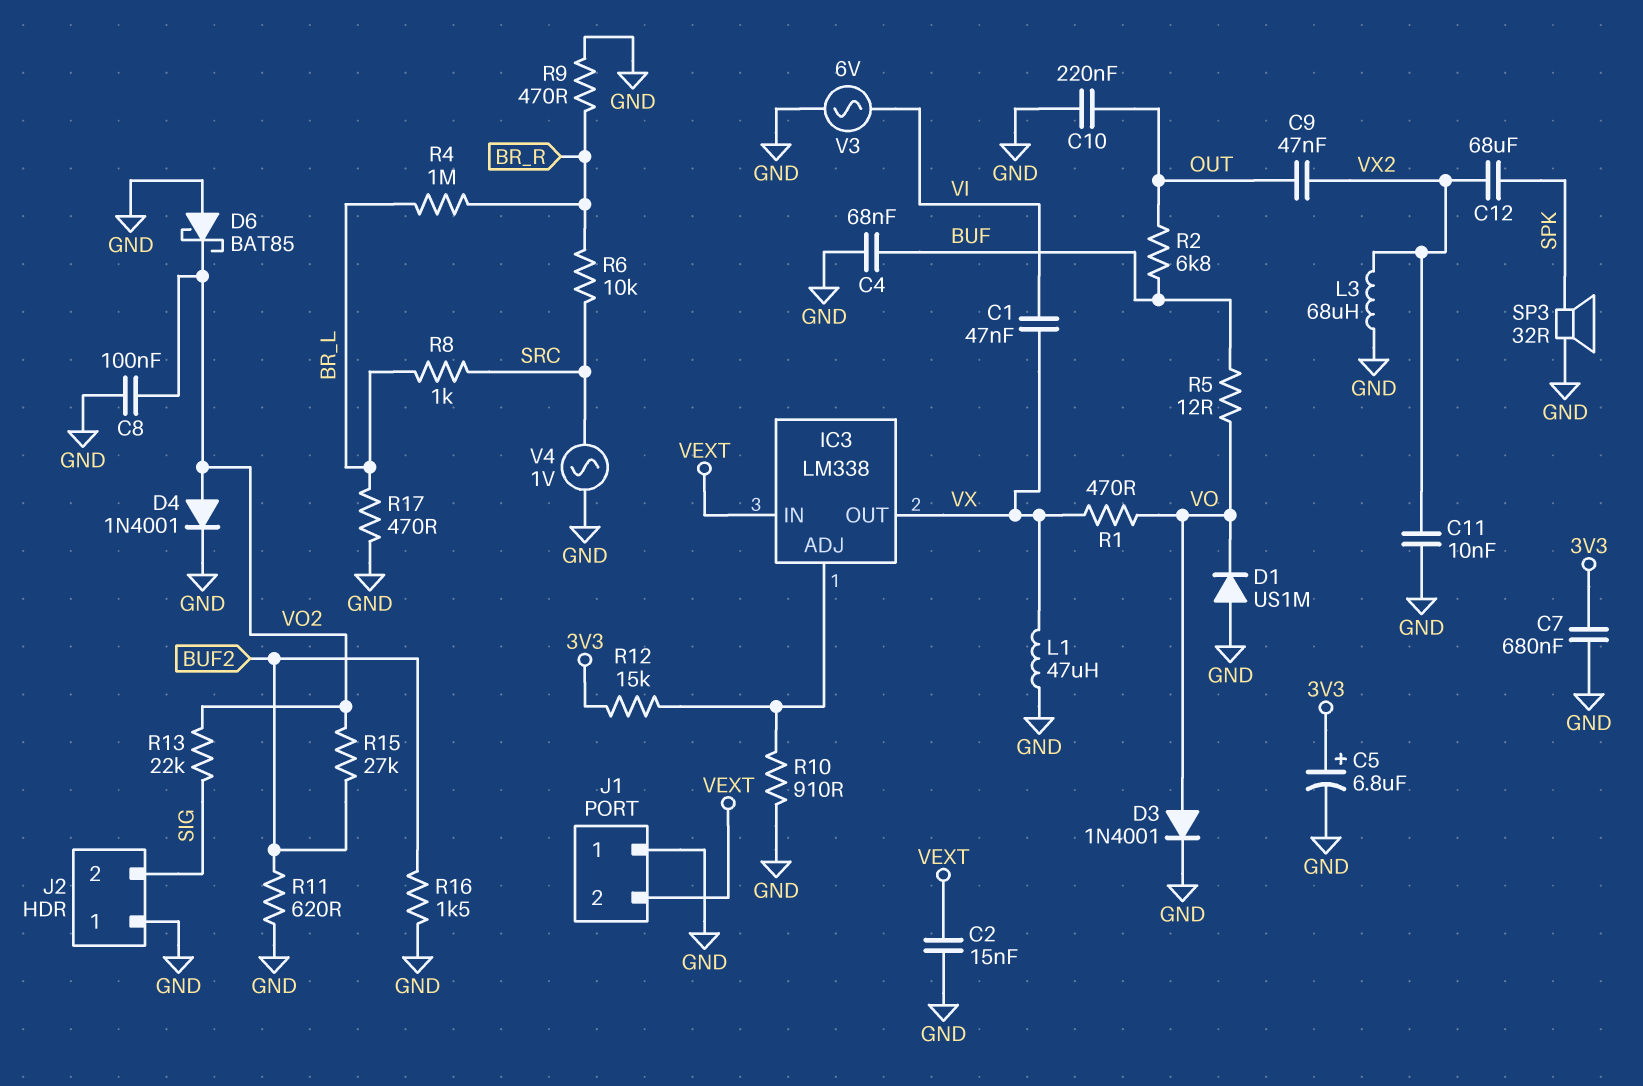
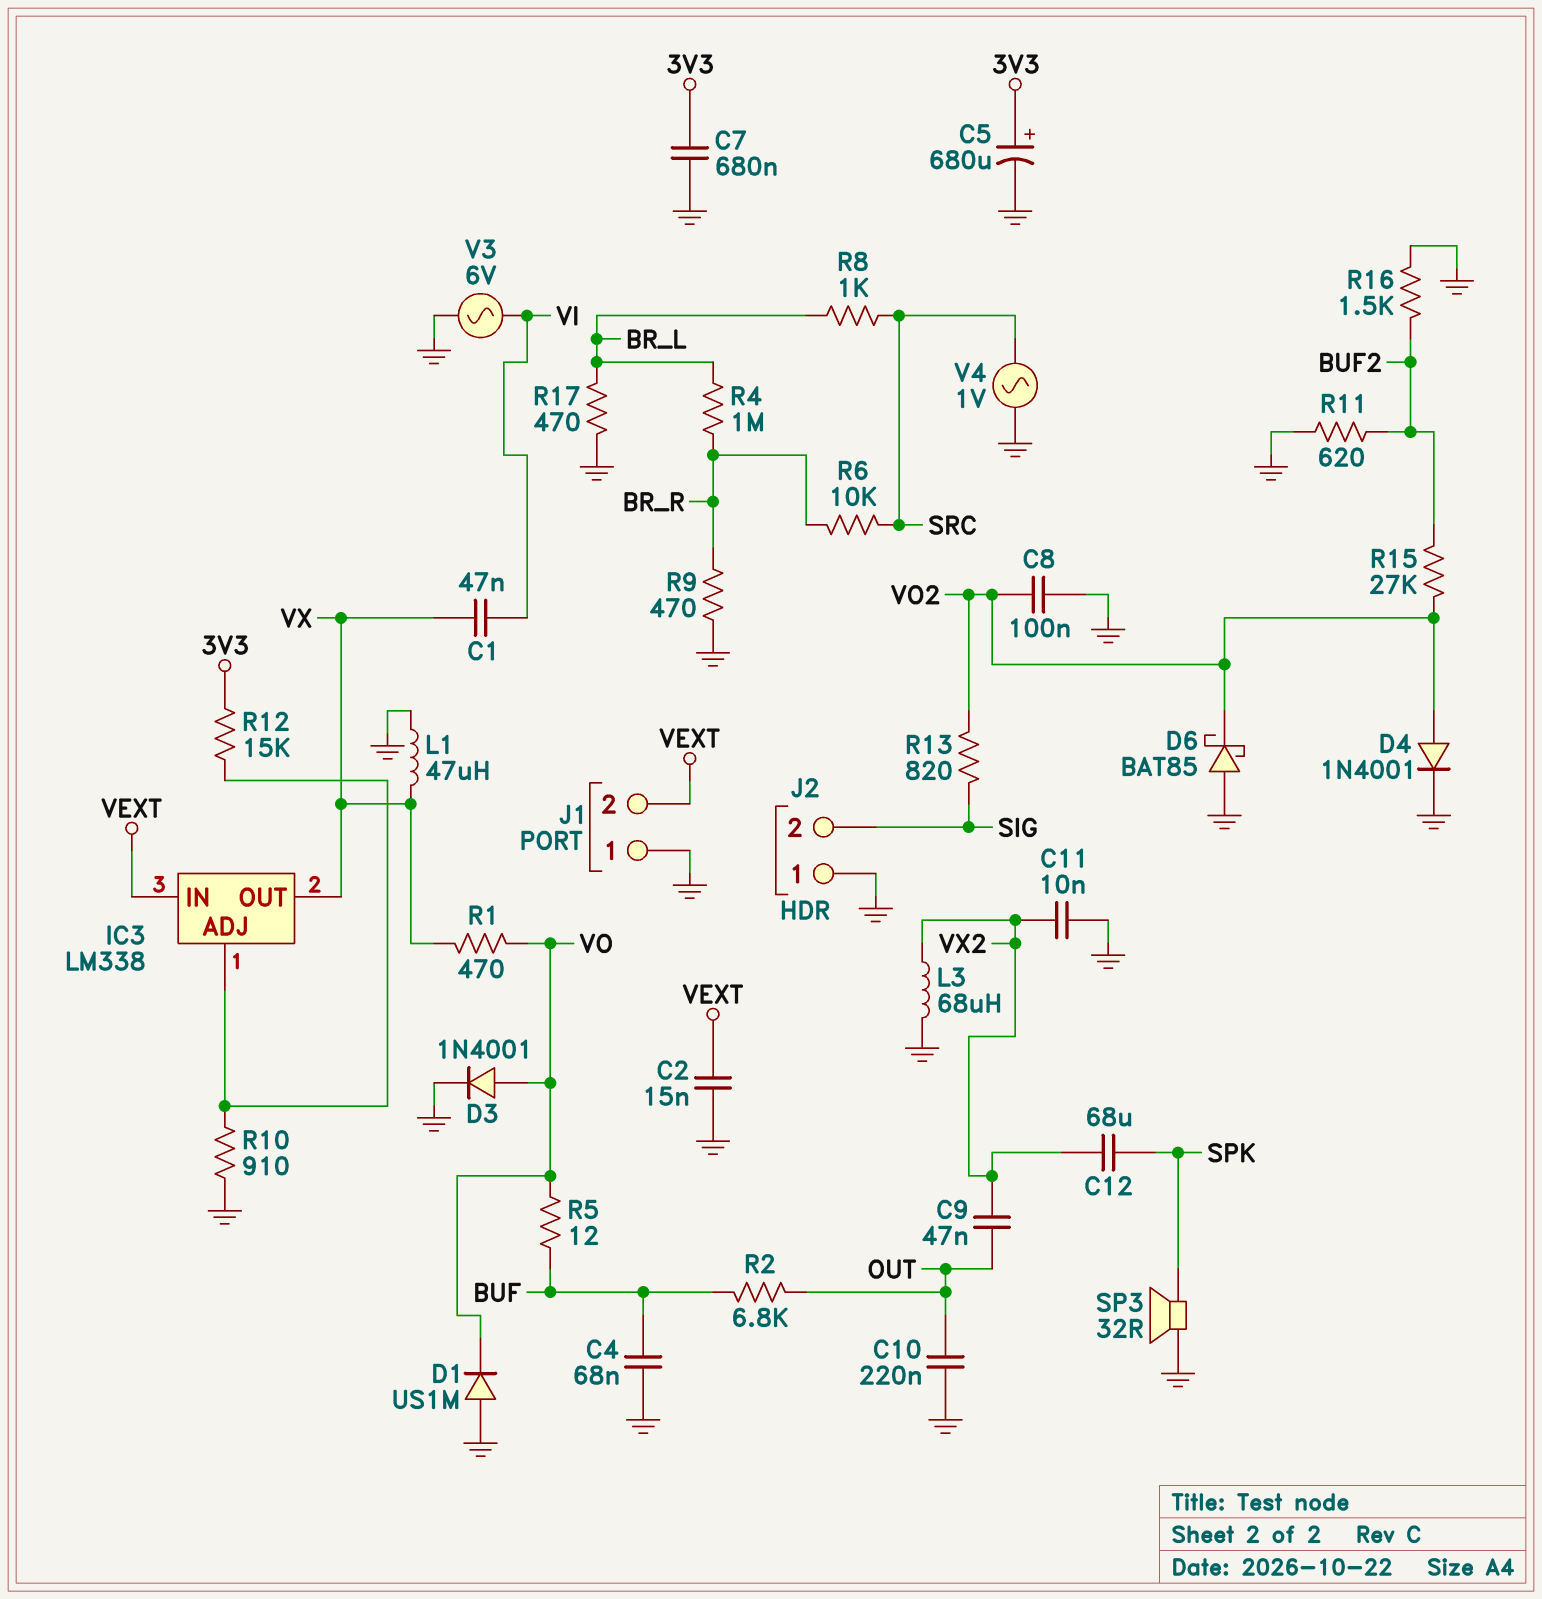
C5: 6.8uF (plus 3V3, minus GND) -> 680uF (plus 3V3, minus GND)
R13: 22k (SIG, VO2) -> 820 (SIG, VO2)

